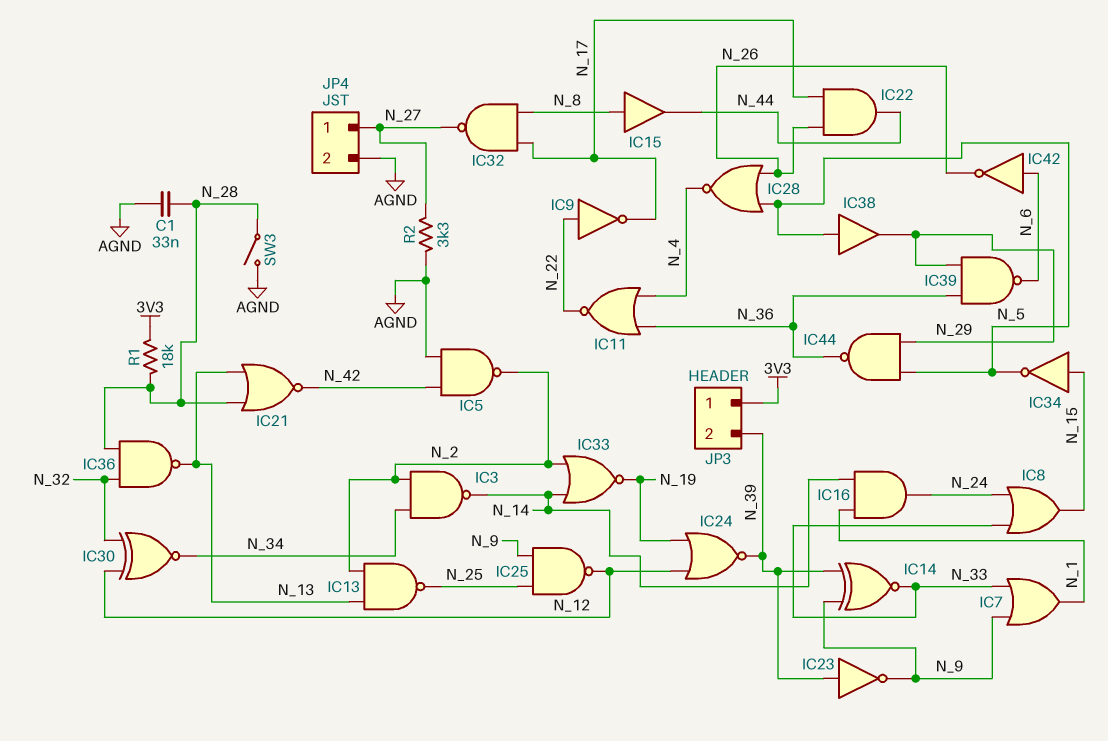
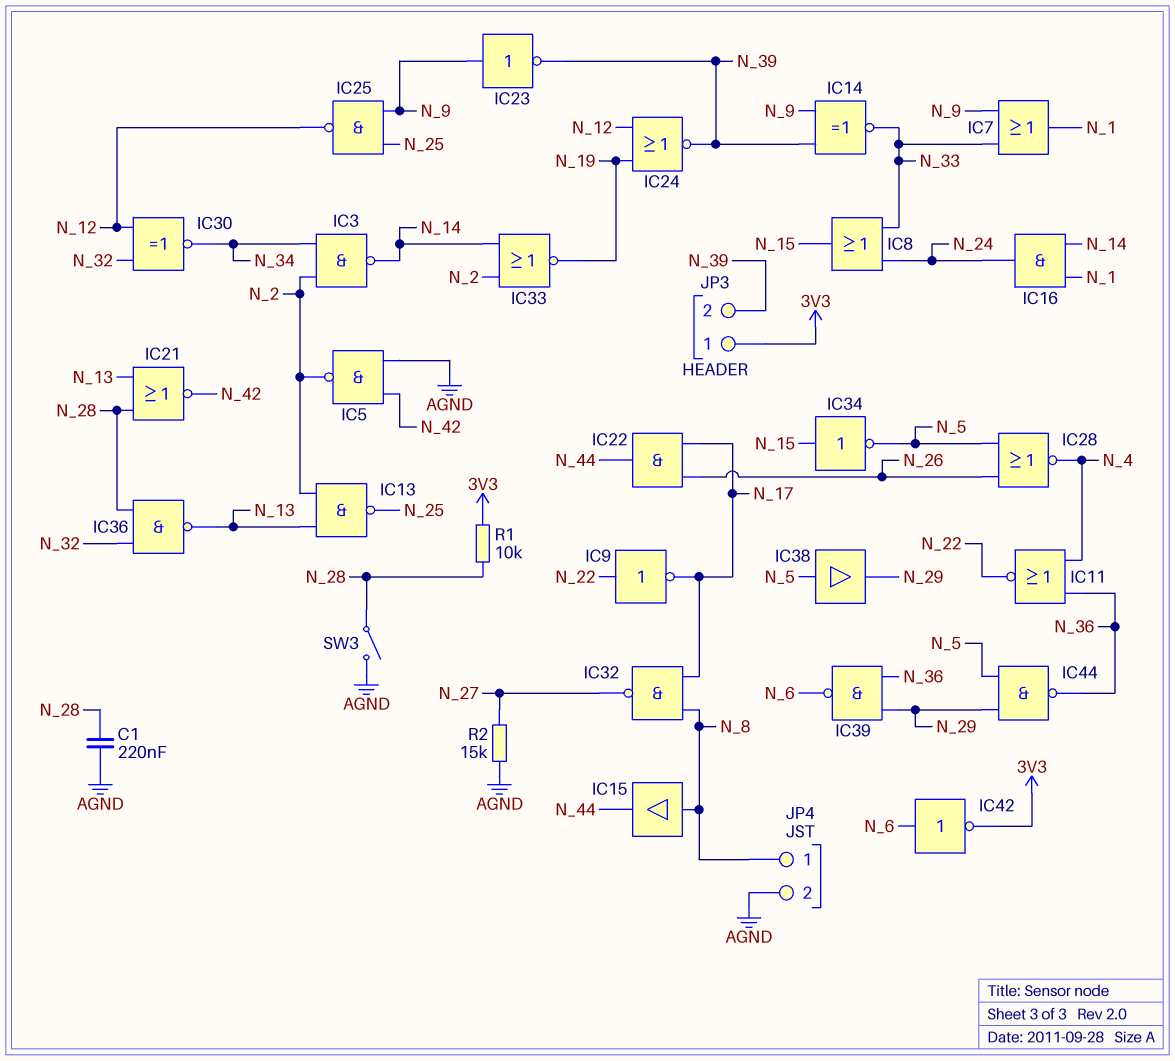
C1: 33nF (AGND, N_28) -> 220nF (AGND, N_28)
IC23: NOT (in N_39, out N_9) -> NOT (in N_9, out N_39)
IC42: NOT (in N_6, out N_26) -> NOT (in N_6, out 3V3)
JP4 pin 1: N_27 -> N_8
R1: 18k (3V3, N_28) -> 10k (3V3, N_28)
R2: 3.3k (AGND, N_27) -> 15k (AGND, N_27)

